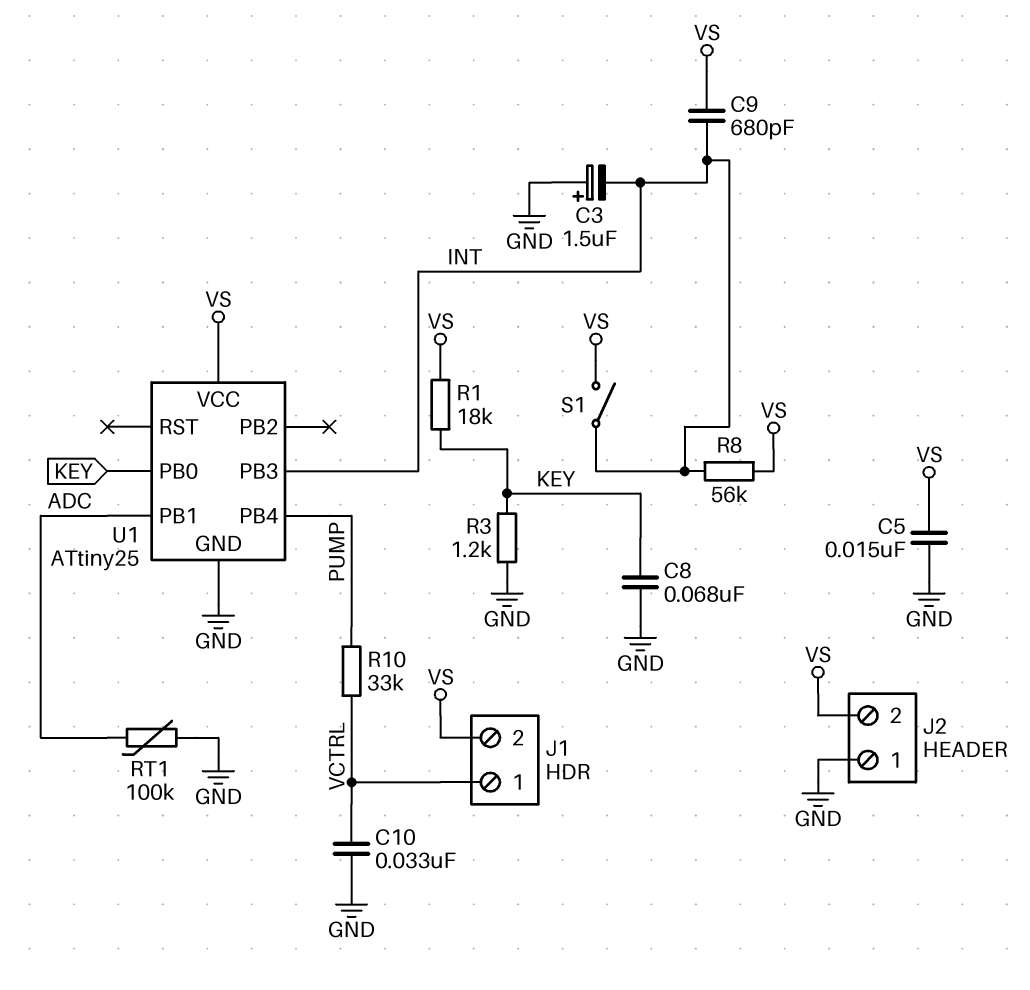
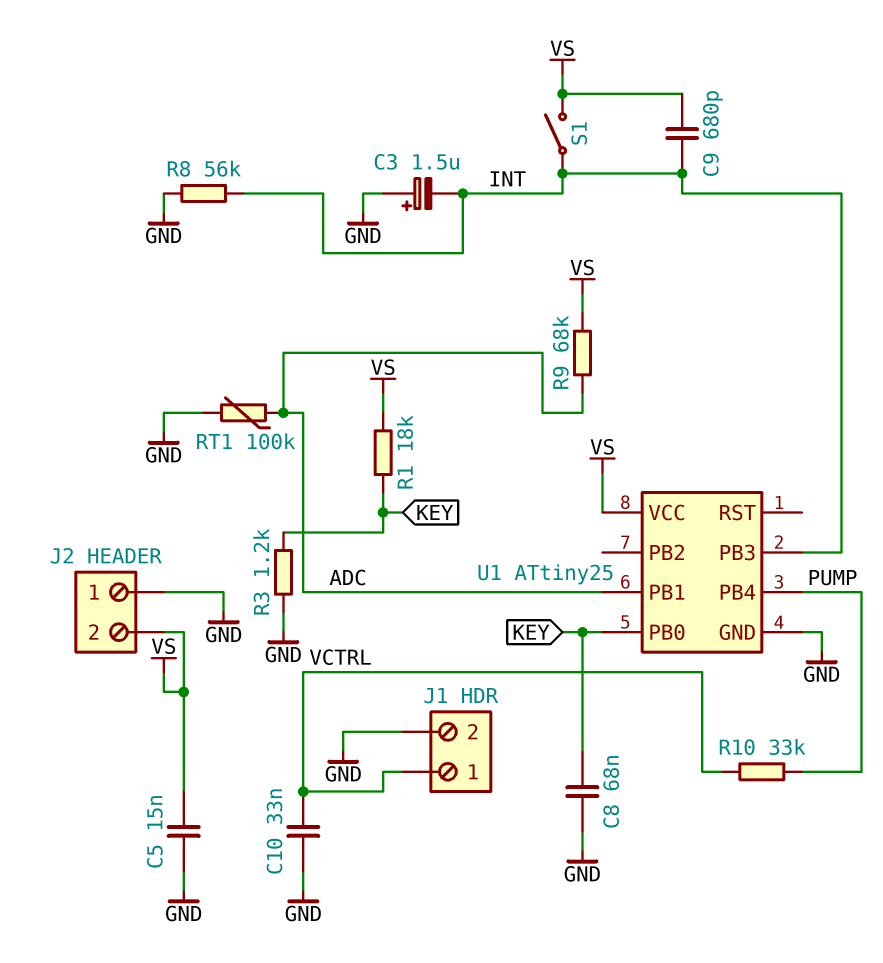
J1 pin 2: VS -> GND
R8: 56k (INT, VS) -> 56k (GND, INT)
R9: none -> 68k (ADC, VS)

